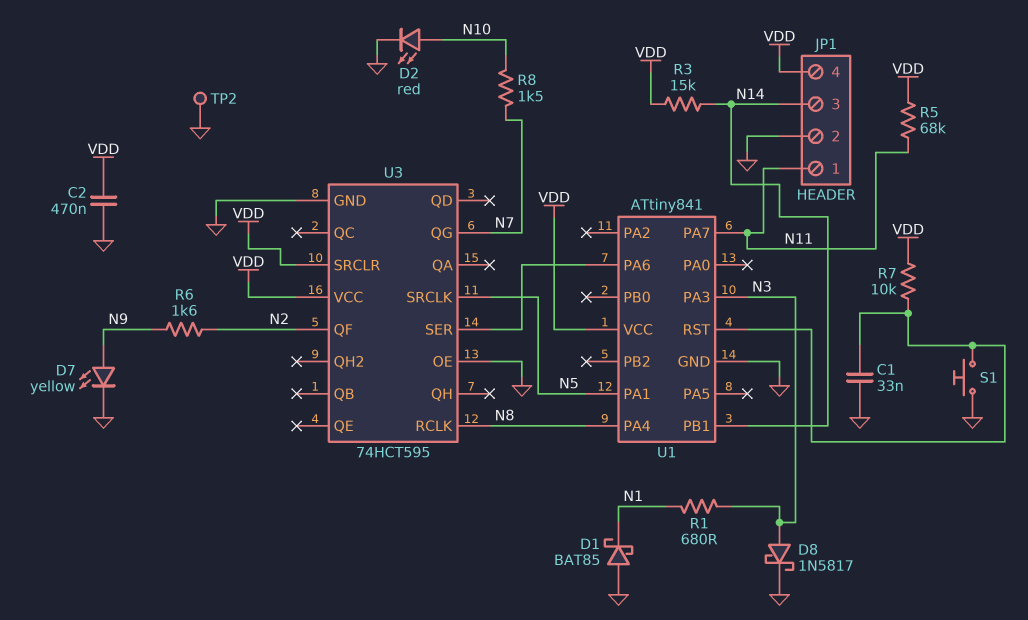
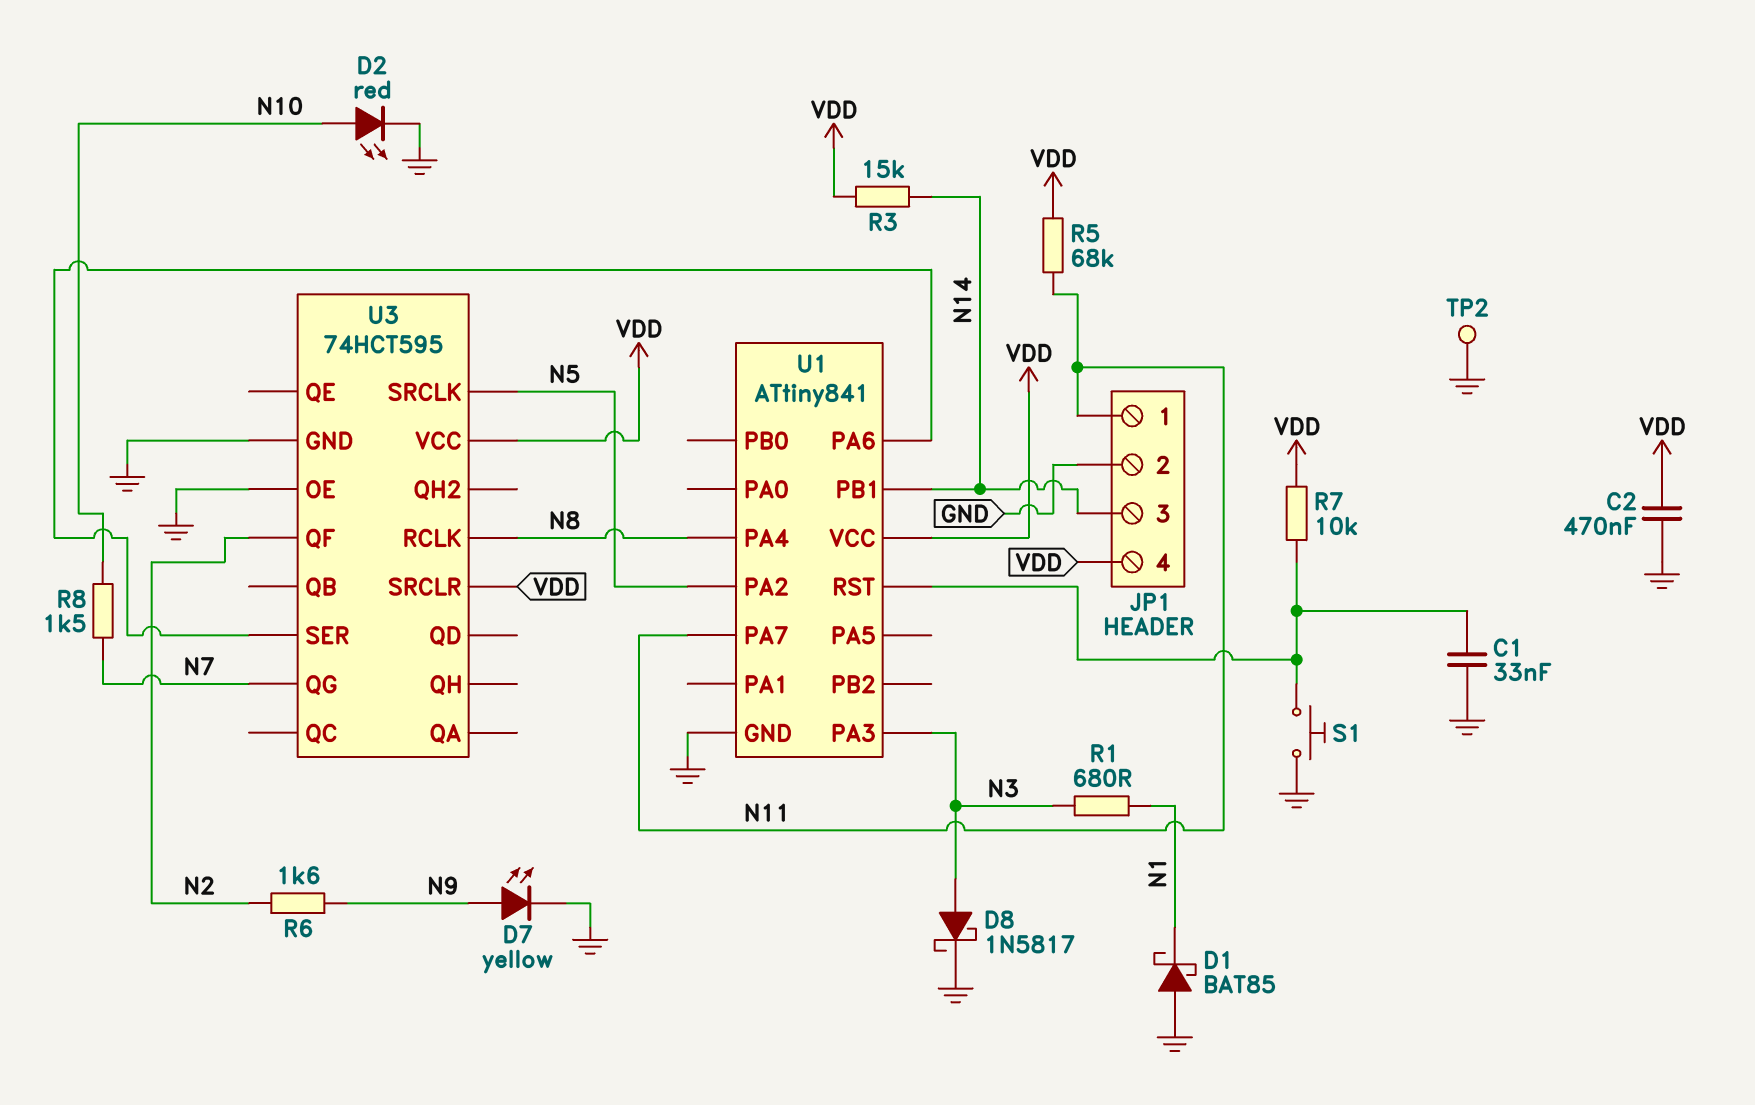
U1 pin PA1: N5 -> none
U1 pin PA2: none -> N5

